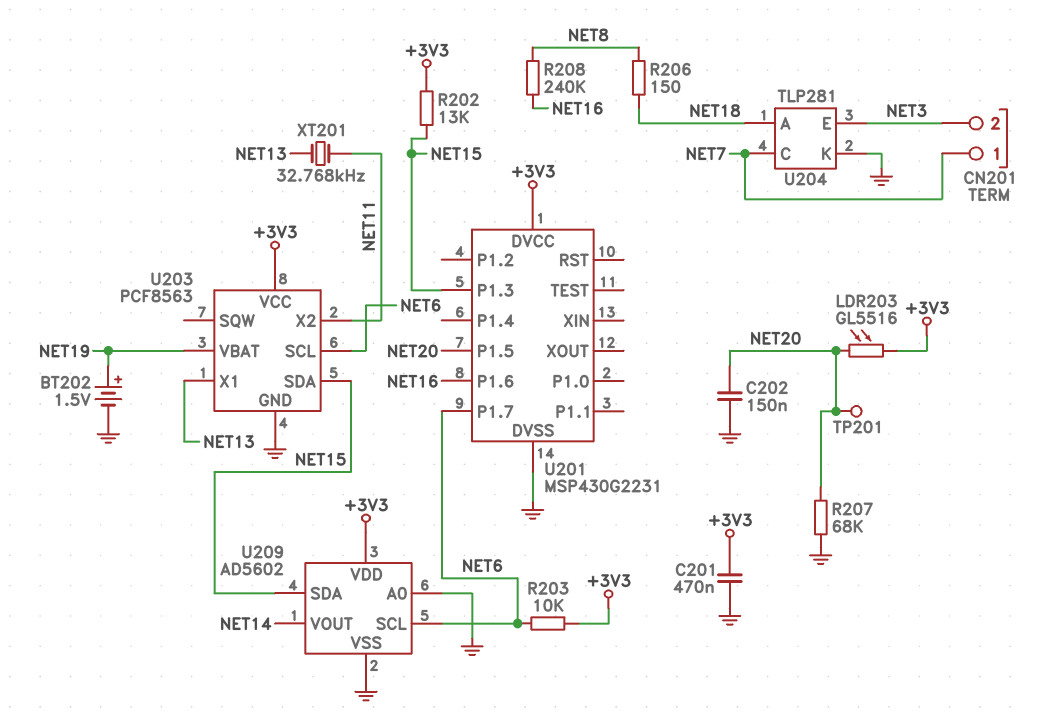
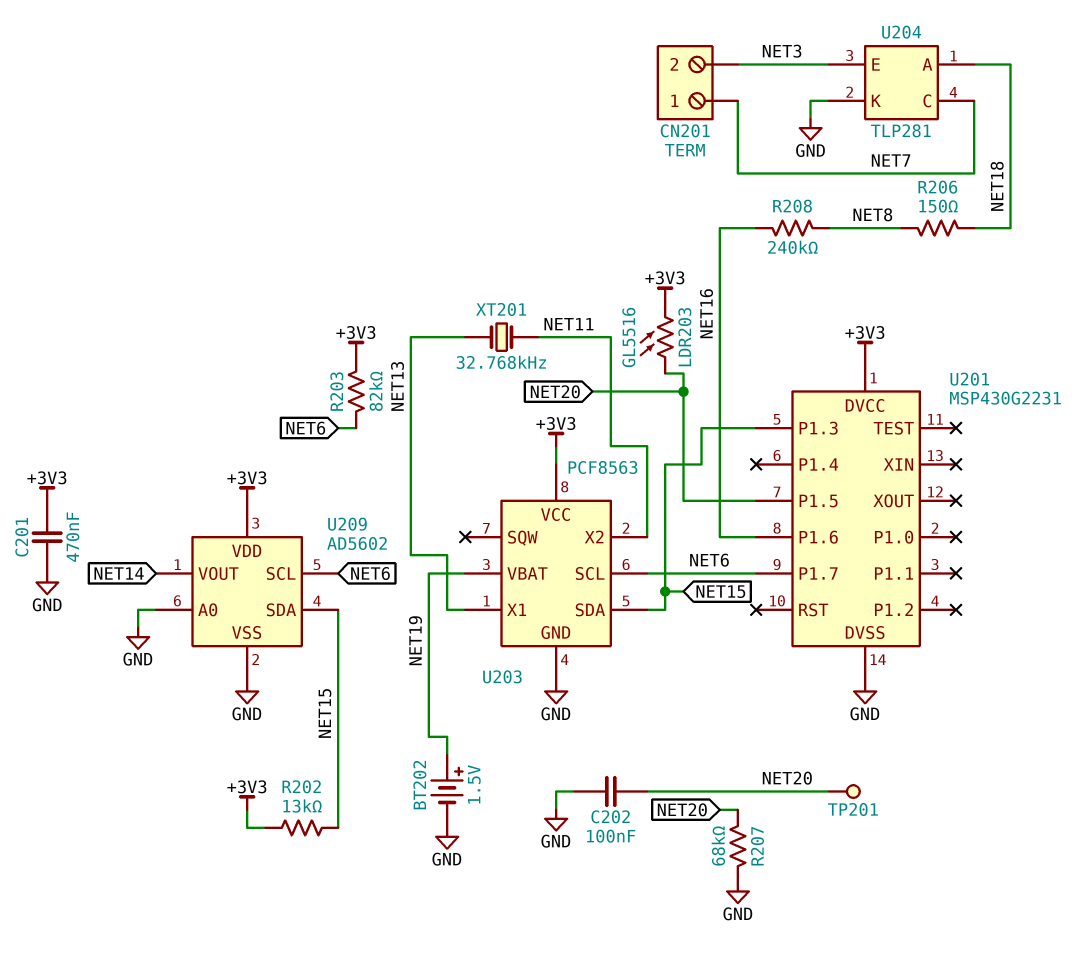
C202: 150nF (GND, NET20) -> 100nF (GND, NET20)
R203: 10k (+3V3, NET6) -> 82k (+3V3, NET6)

